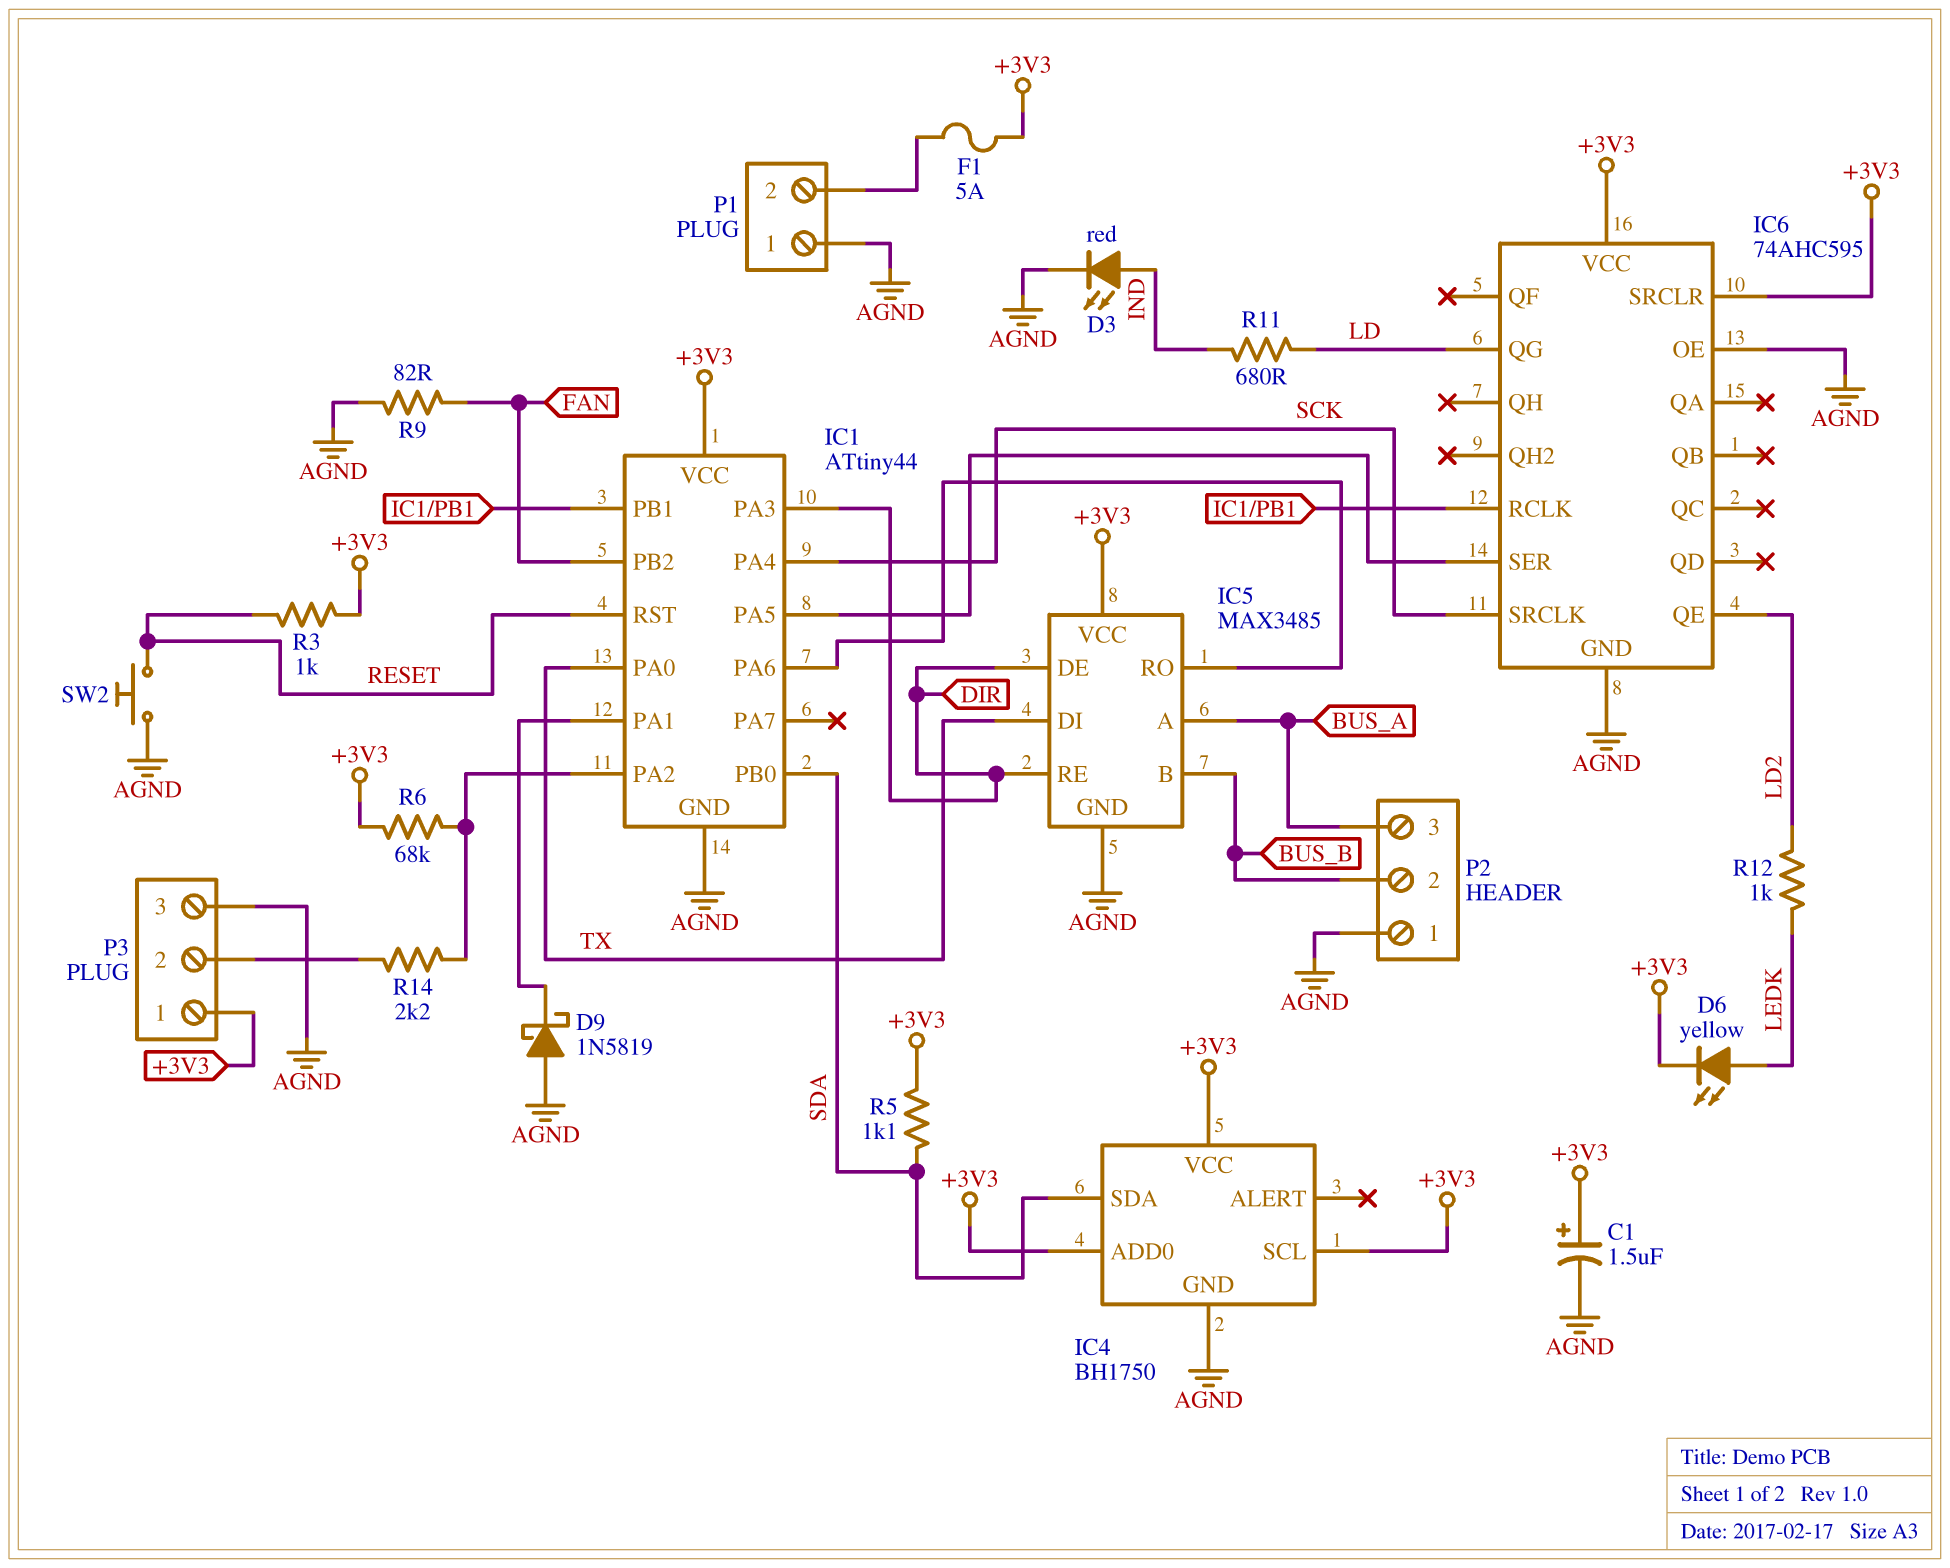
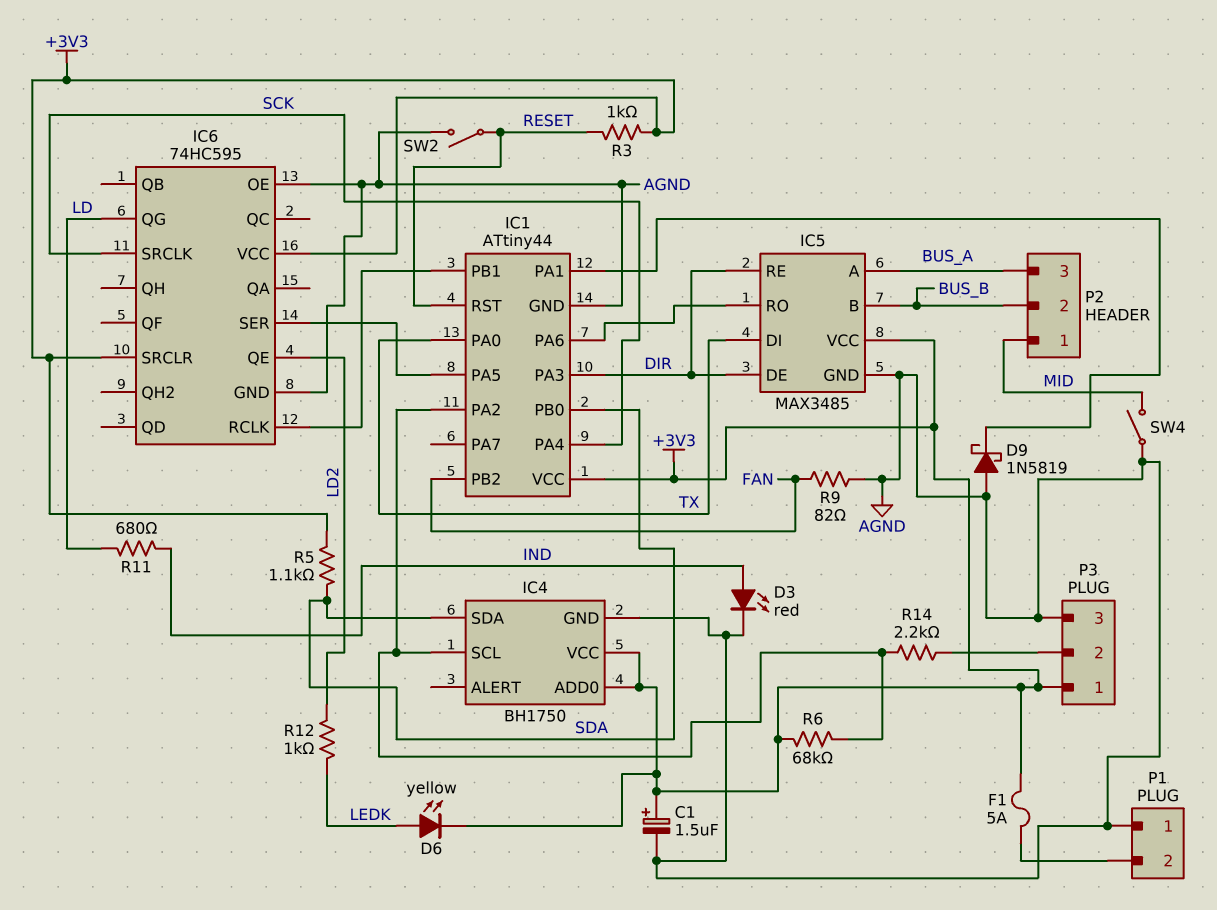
IC4 pin SCL: +3V3 -> IC1/PA2
IC6: 74AHC595 -> 74HC595
P2 pin 1: AGND -> MID
SW2: button (AGND, RESET) -> switch (AGND, RESET)
SW4: none -> switch (AGND, MID)

